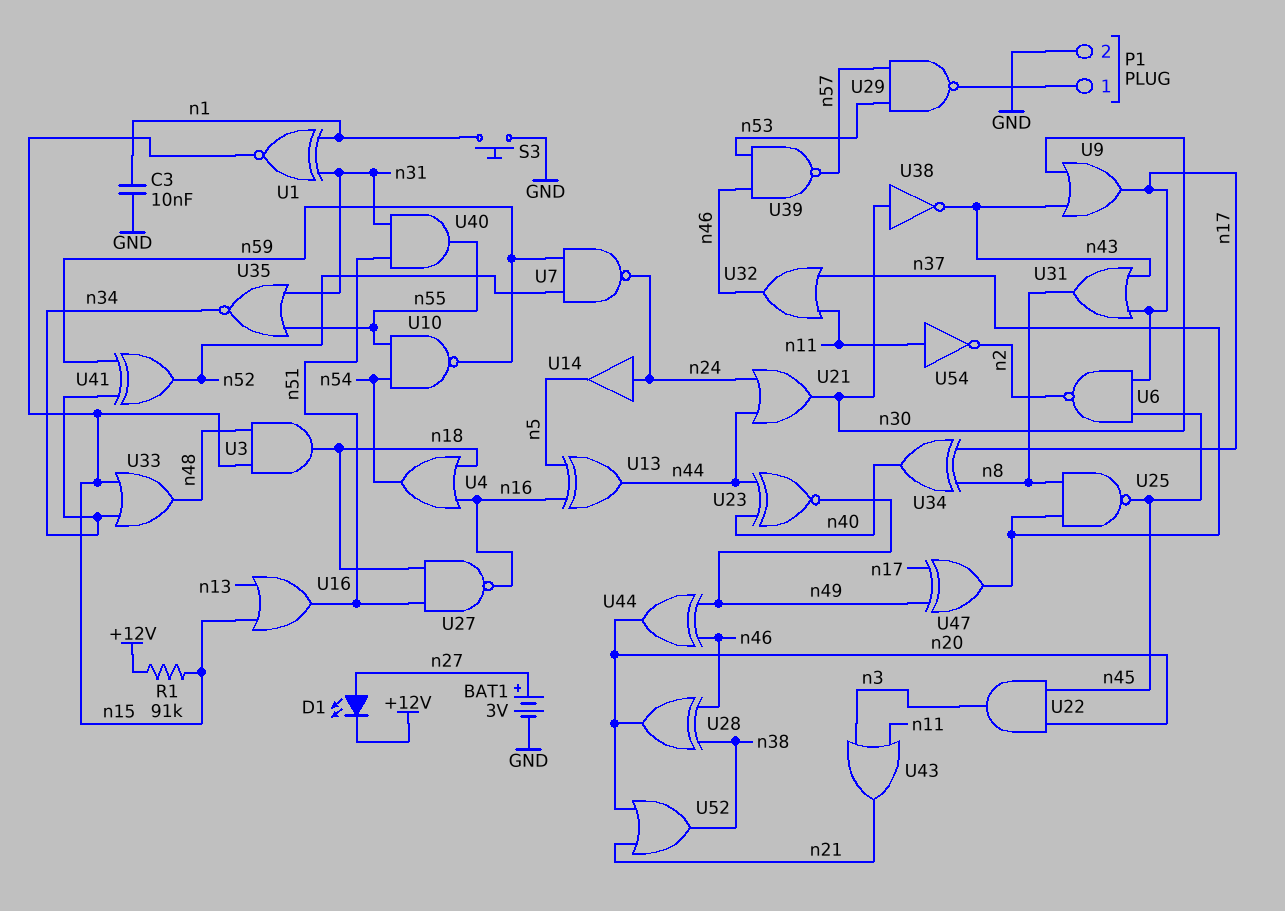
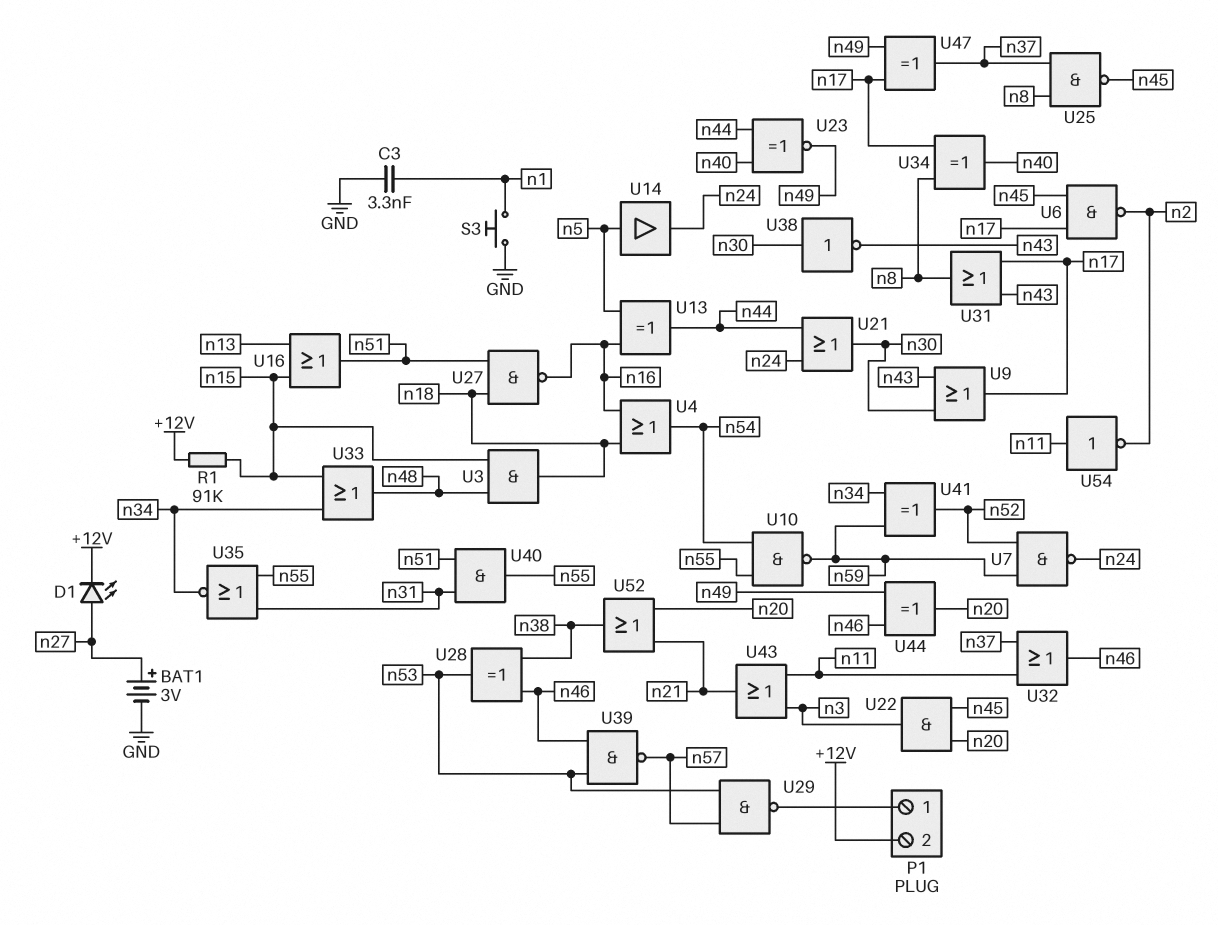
C3: 10nF (GND, n1) -> 3.3nF (GND, n1)
P1 pin 2: GND -> +12V
U1: XNOR (in n1, in n31, out n15) -> none
U14: buffer (in n24, out n5) -> buffer (in n5, out n24)
U28: XOR (in n38, in n46, out n20) -> XOR (in n38, in n46, out n53)

